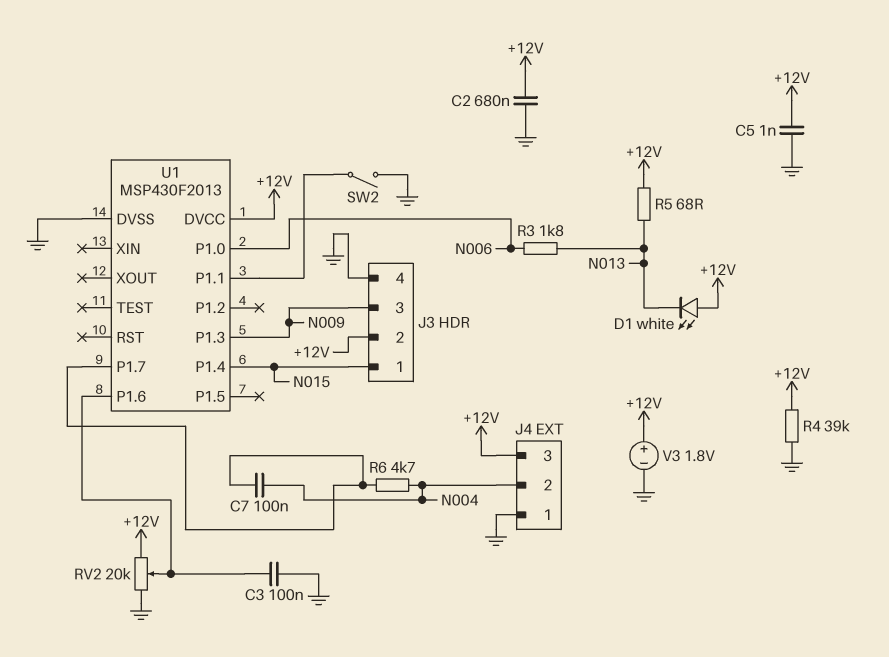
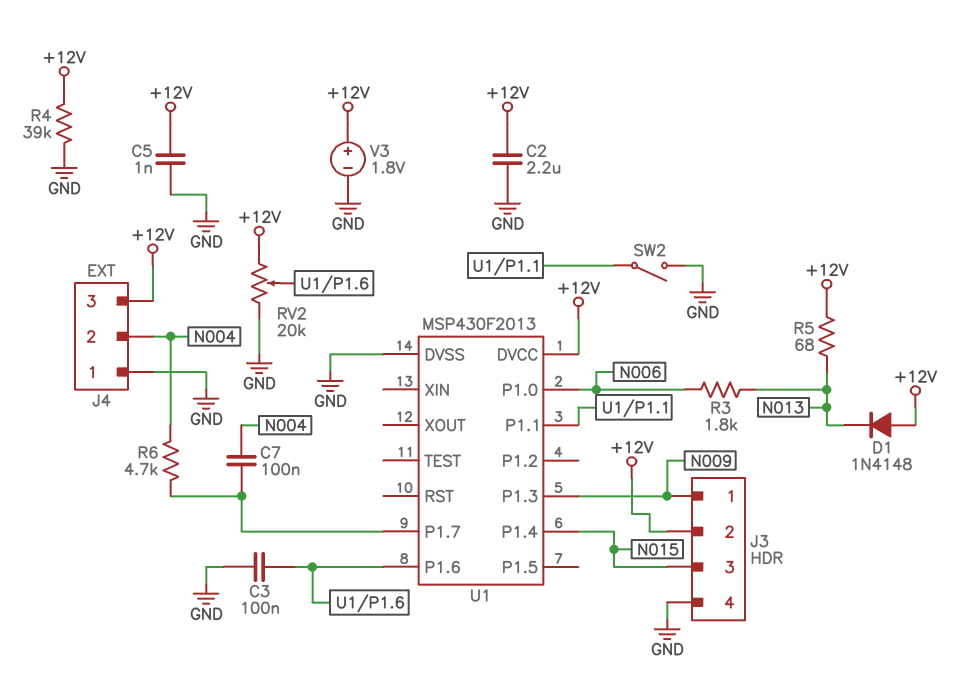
C2: 680nF (+12V, GND) -> 2.2uF (+12V, GND)
D1: LED white (A +12V, K N013) -> diode 1N4148 (A +12V, K N013)
J3 pin 1: N015 -> N009
J3 pin 3: N009 -> N015

